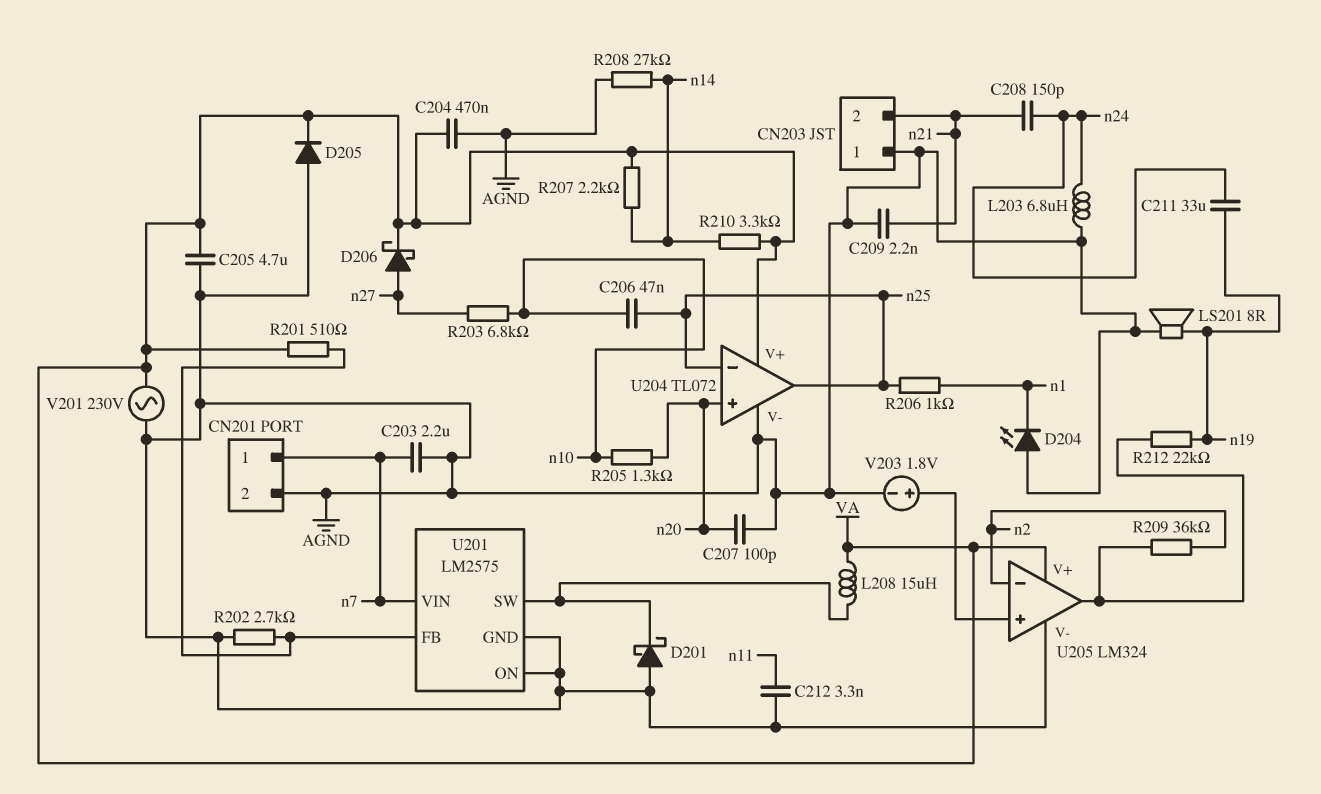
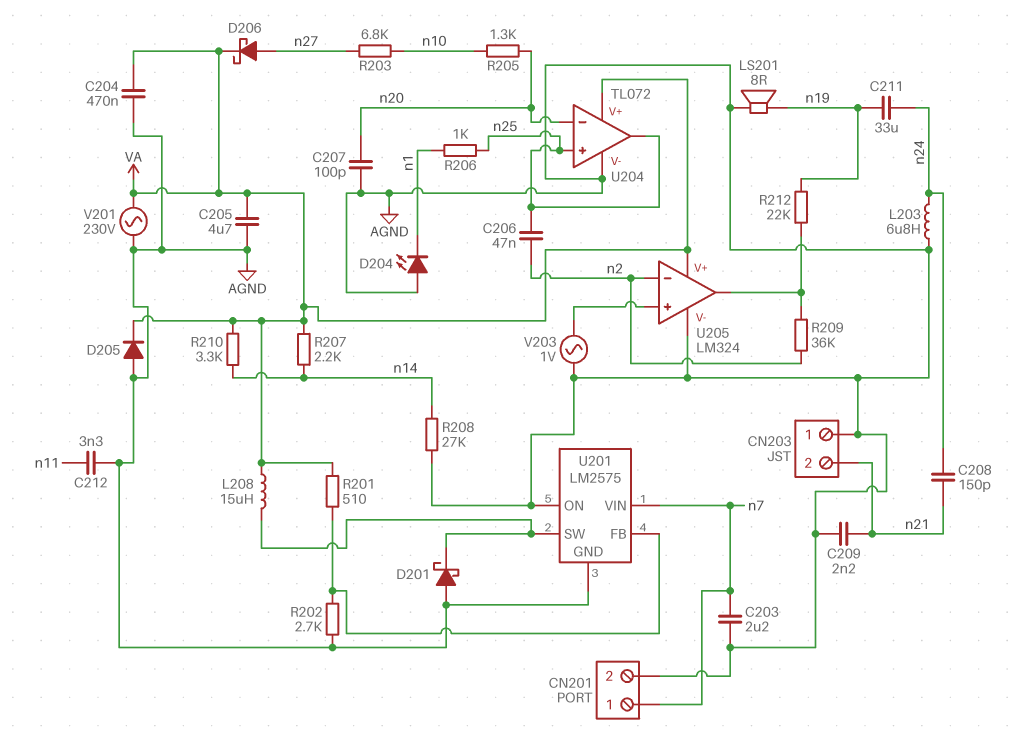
C206: 47nF (n10, n25) -> 47nF (n2, n25)
U204 pin in+: n20 -> n25
U204 pin in-: n25 -> n20
V203: 1.8V (plus U205/in+, minus AGND) -> AC 1V (AGND, U205/in+)

